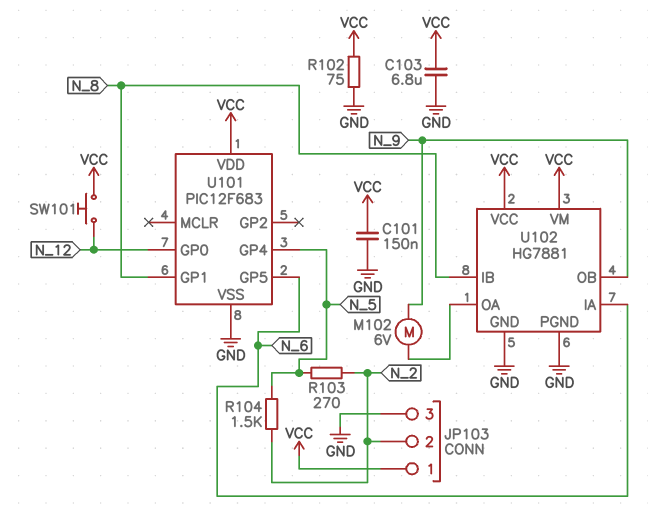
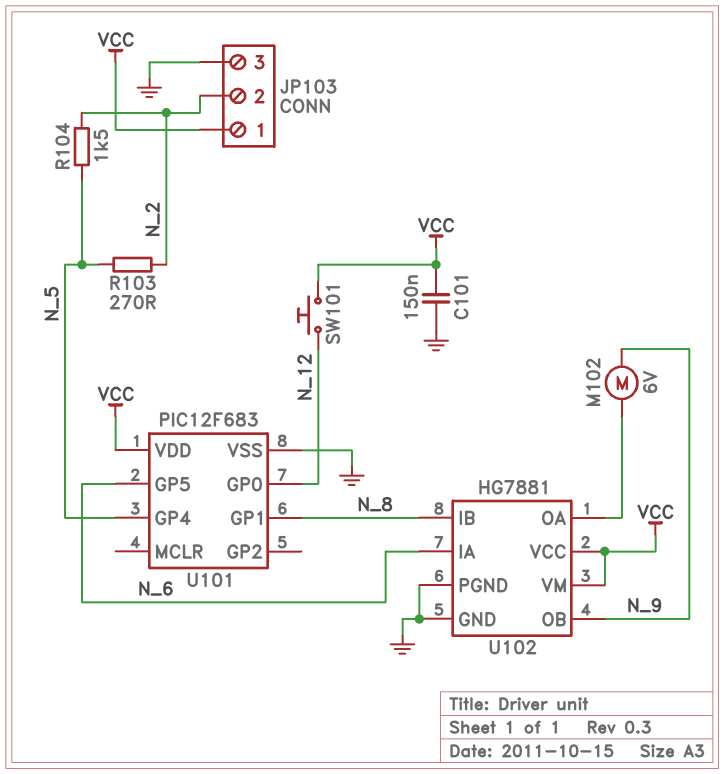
C103: 6.8uF (GND, VCC) -> none
R102: 75 (GND, VCC) -> none

